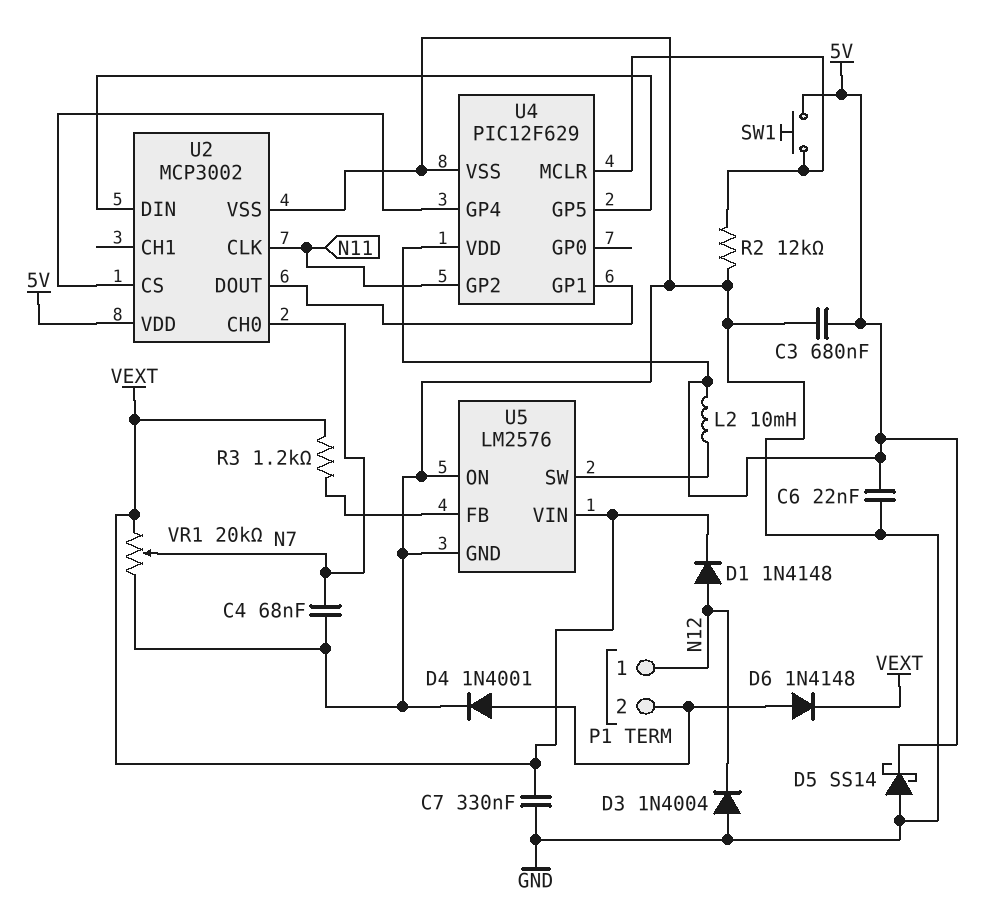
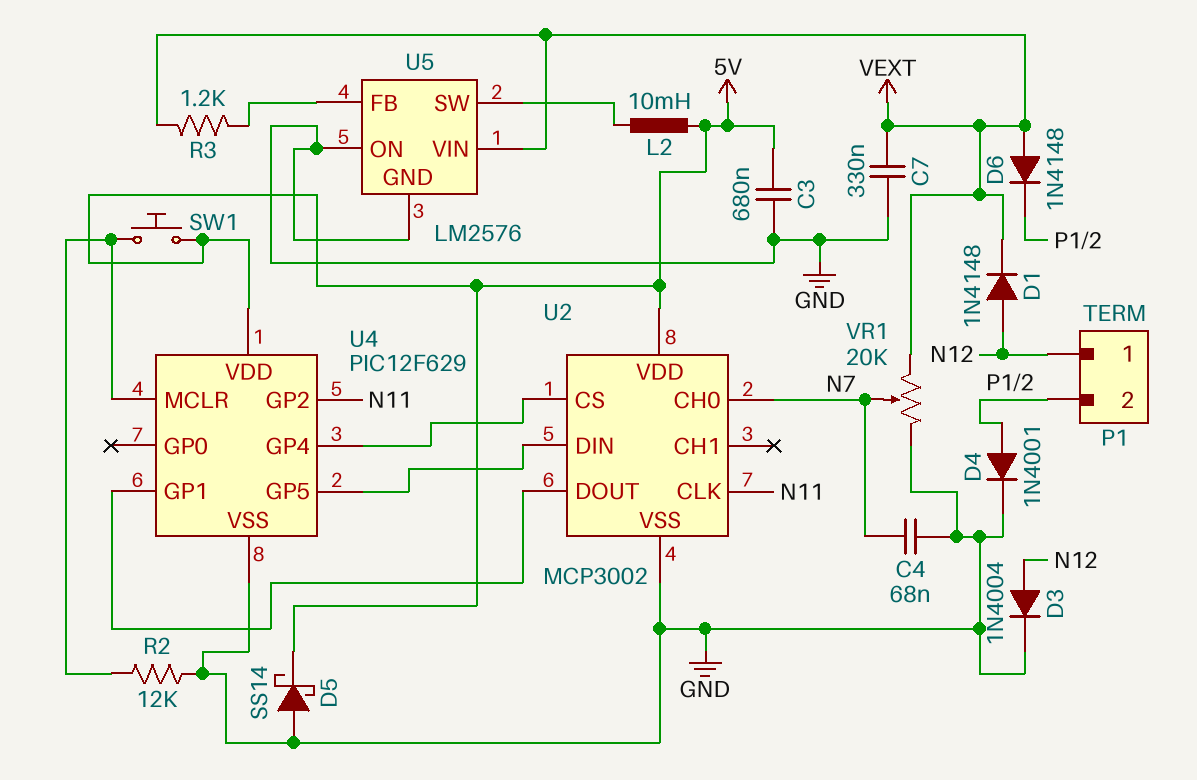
C6: 22nF (5V, GND) -> none
D3: diode 1N4004 (A GND, K N12) -> diode 1N4004 (A N12, K GND)
D6: diode 1N4148 (A P1/2, K VEXT) -> diode 1N4148 (A VEXT, K P1/2)

